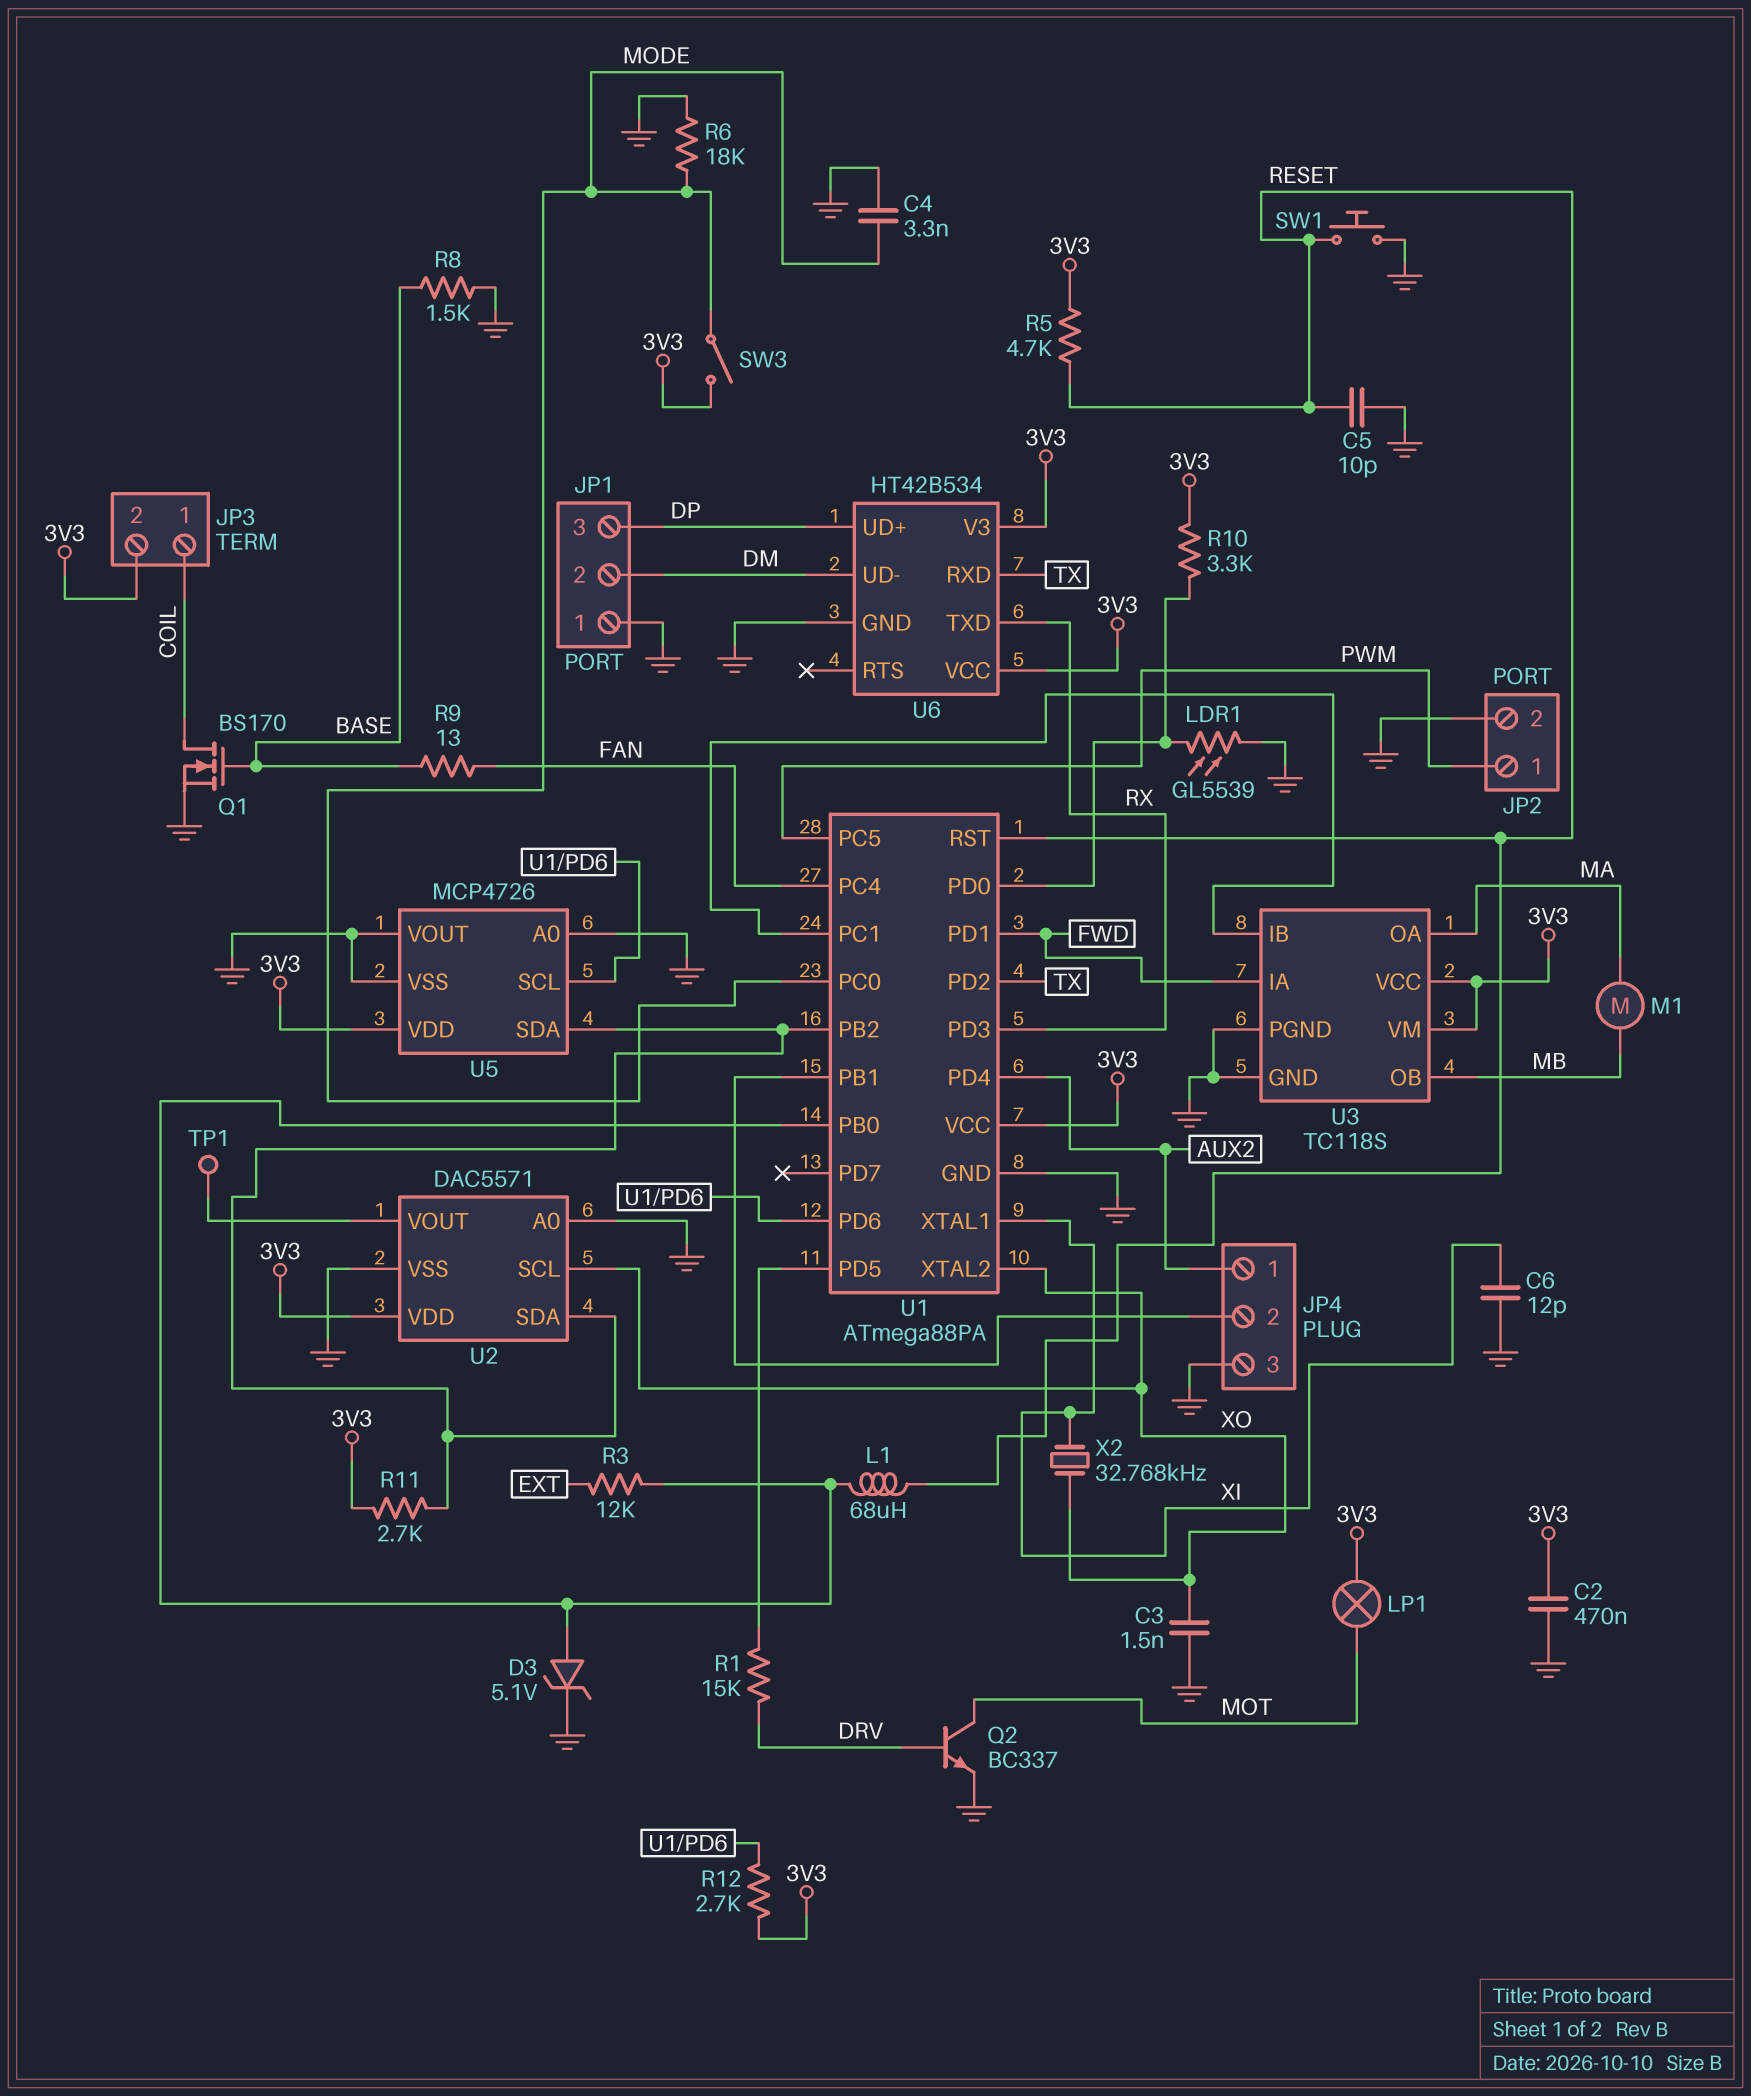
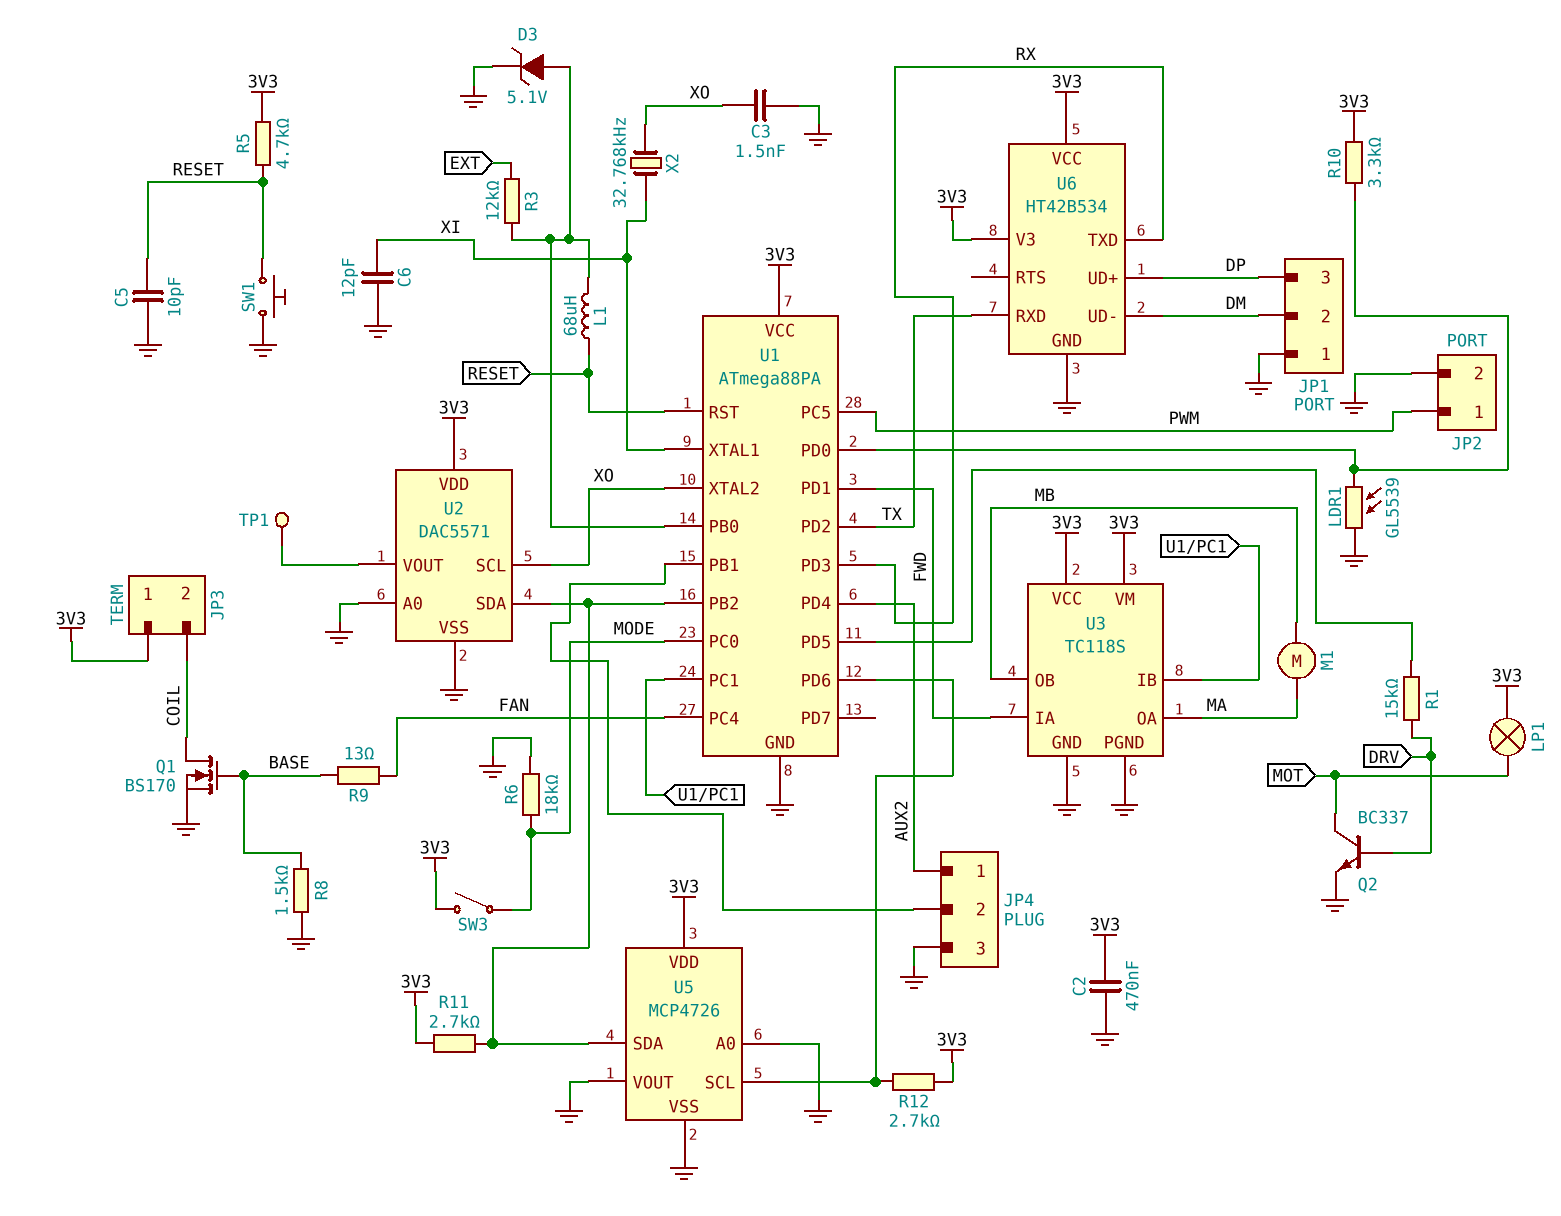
C4: 3.3nF (GND, MODE) -> none
JP3 pin 1: COIL -> 3V3
JP3 pin 2: 3V3 -> COIL

